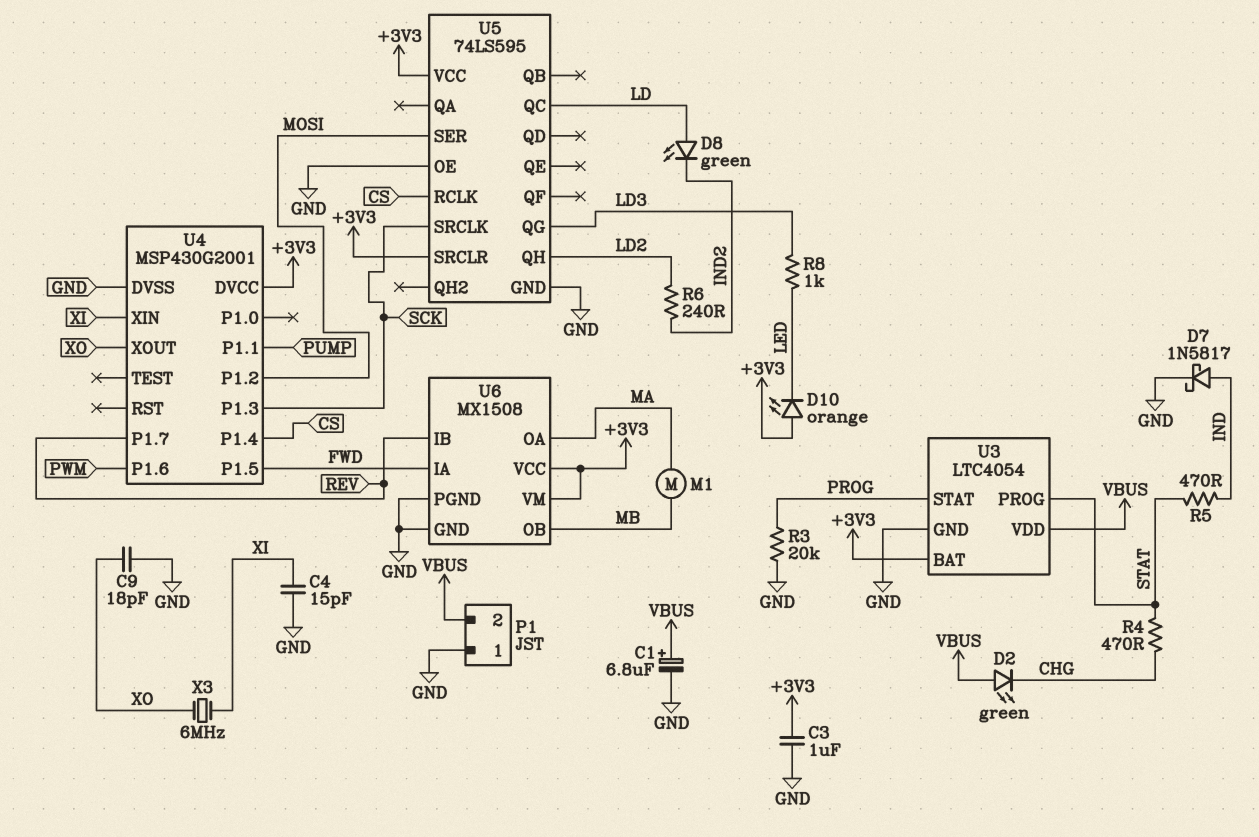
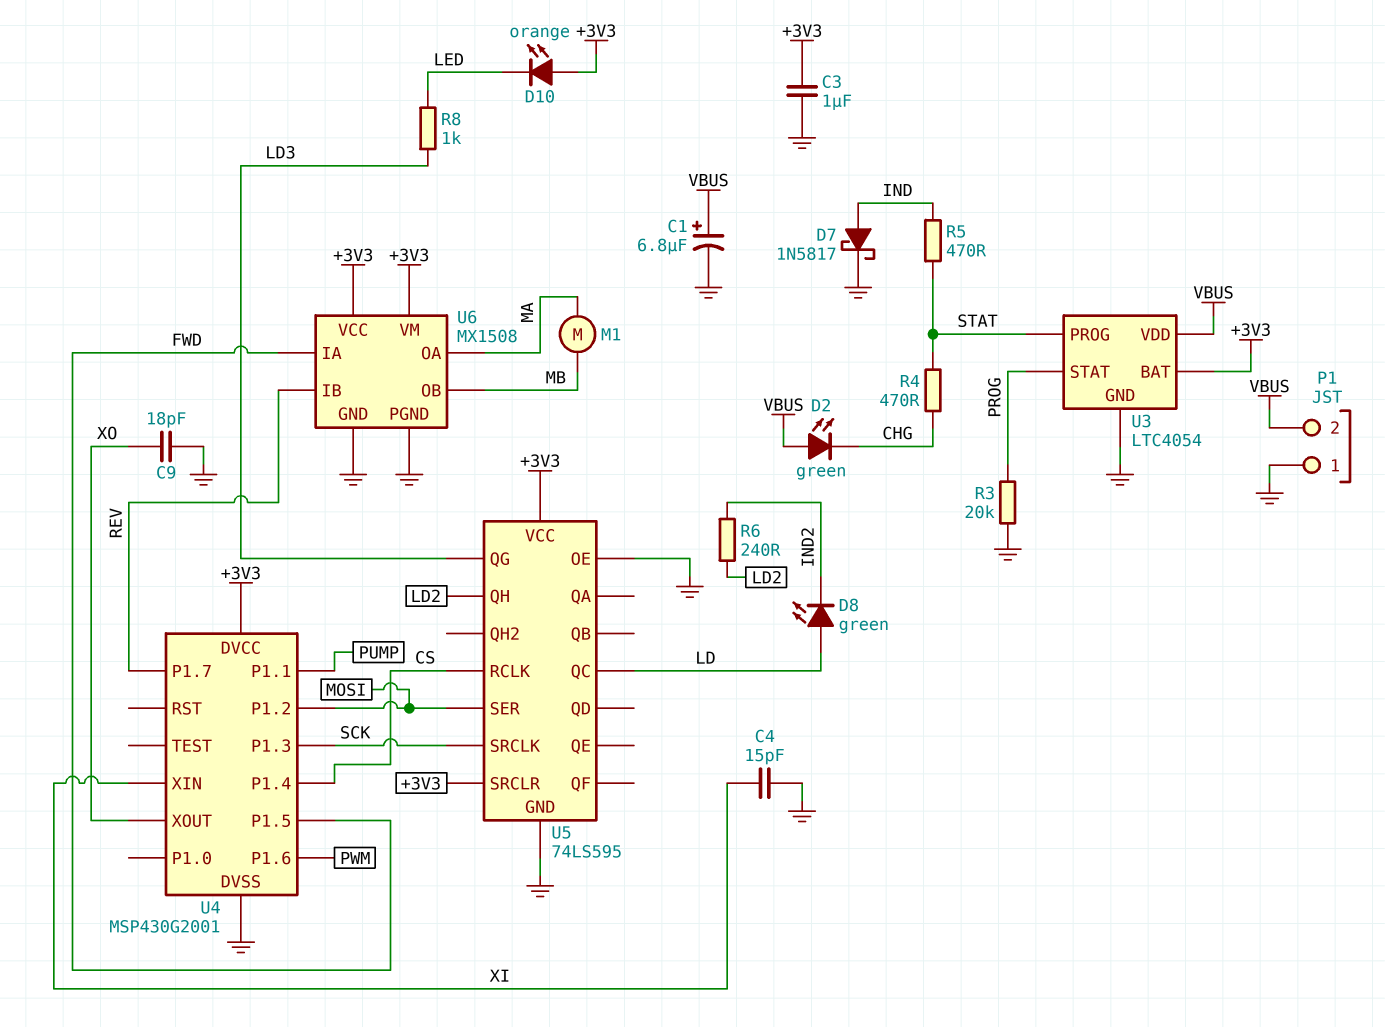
X3: 6MHz (XI, XO) -> none

